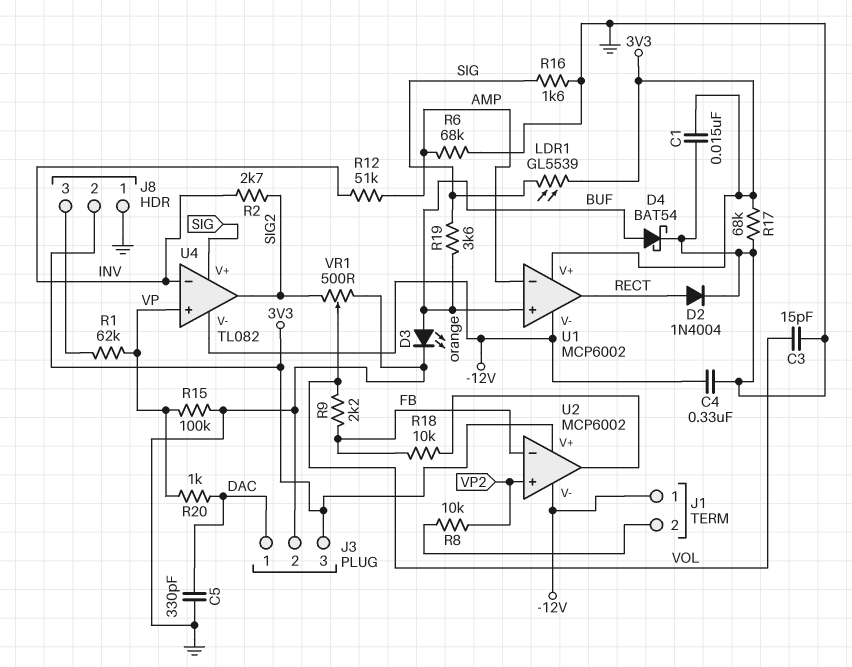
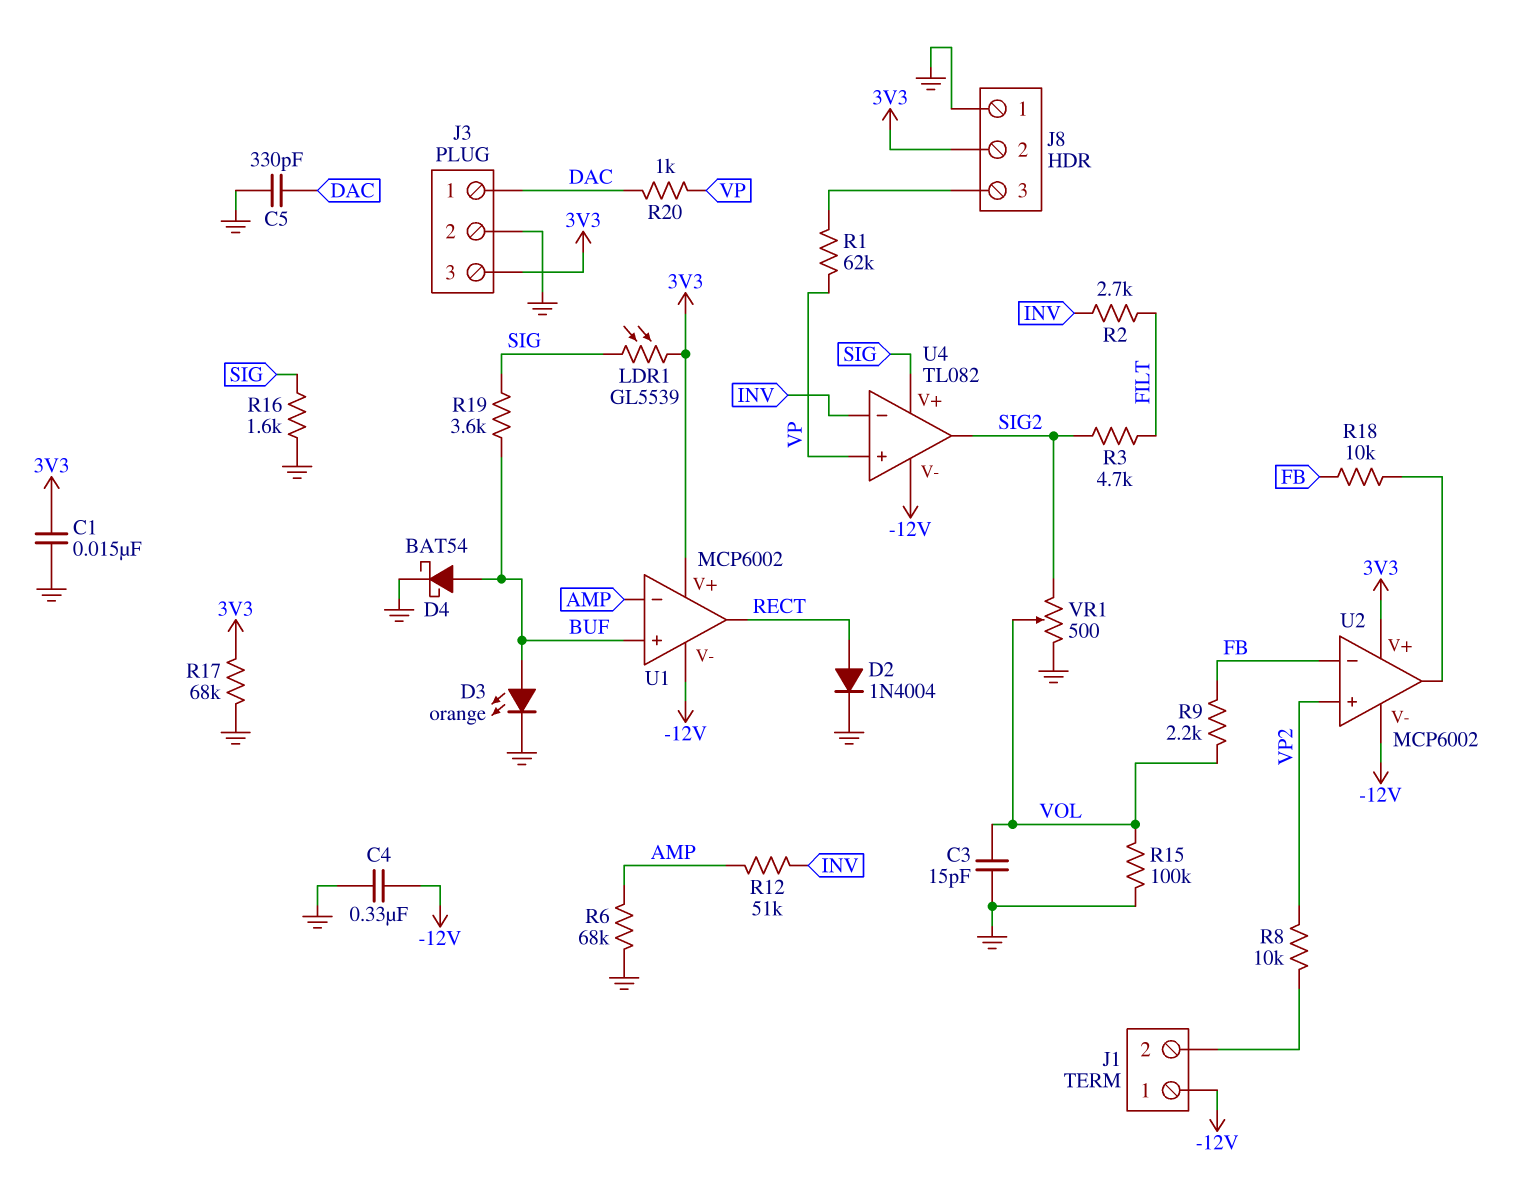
R2: 2.7k (INV, SIG2) -> 2.7k (FILT, INV)
R3: none -> 4.7k (FILT, SIG2)
R15: 100k (GND, VP) -> 100k (GND, VOL)

